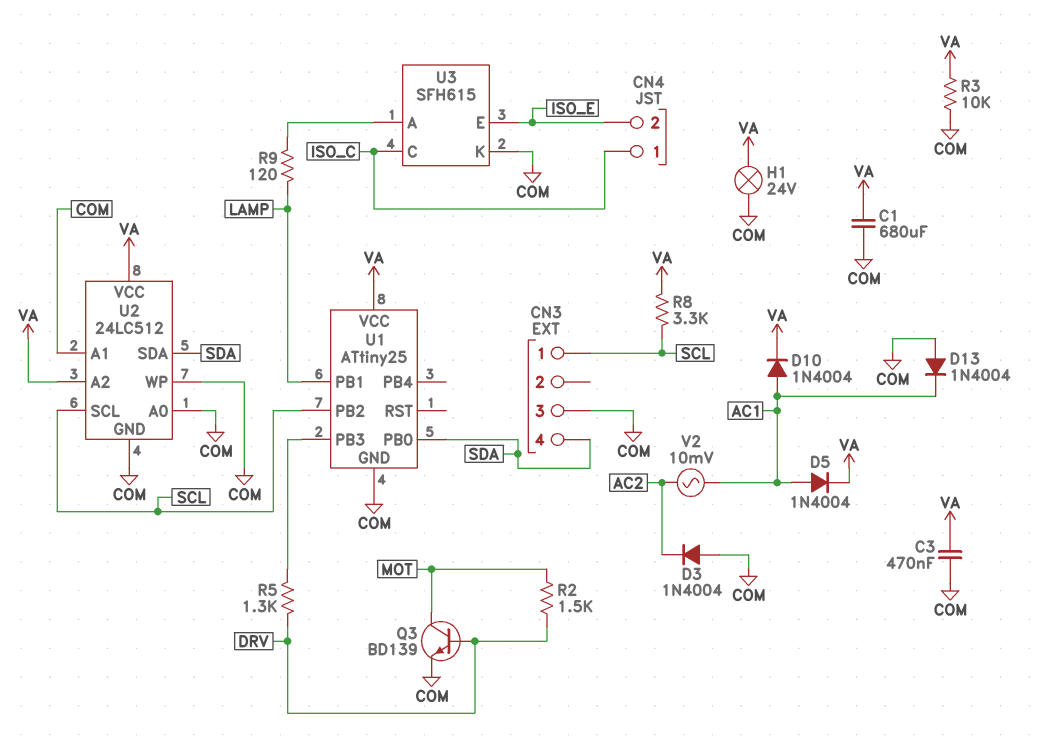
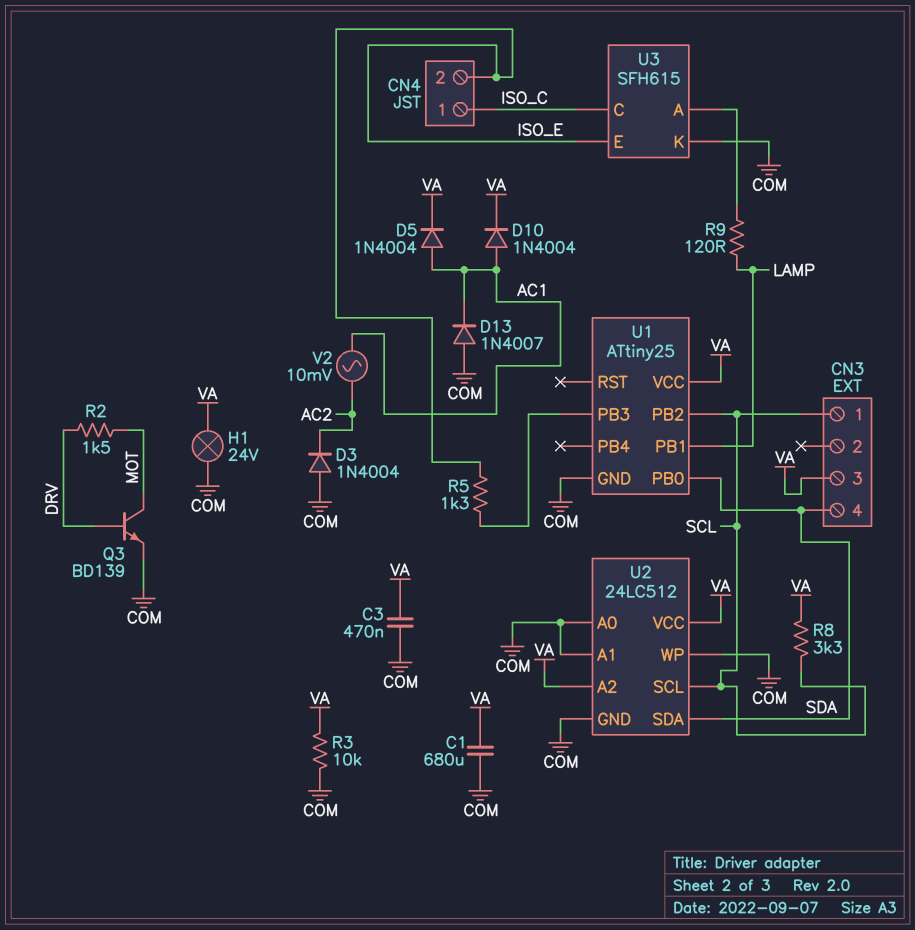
CN3 pin 3: COM -> VA
D13: diode 1N4004 (A COM, K AC1) -> diode 1N4007 (A COM, K AC1)
R5: 1.3k (DRV, U1/PB3) -> 1.3k (ISO_E, U1/PB3)

